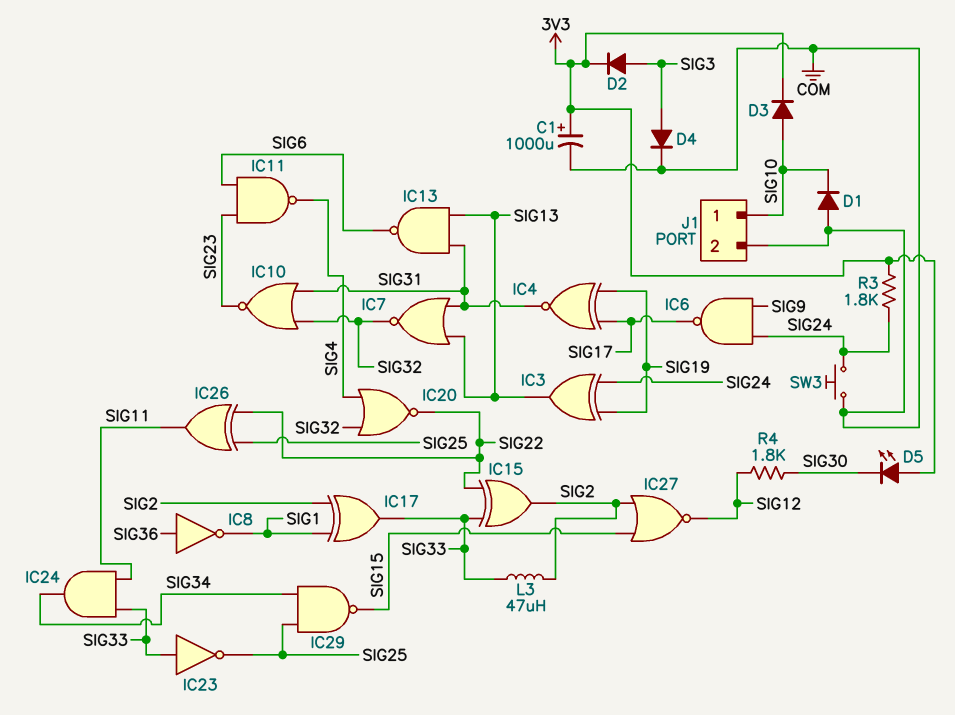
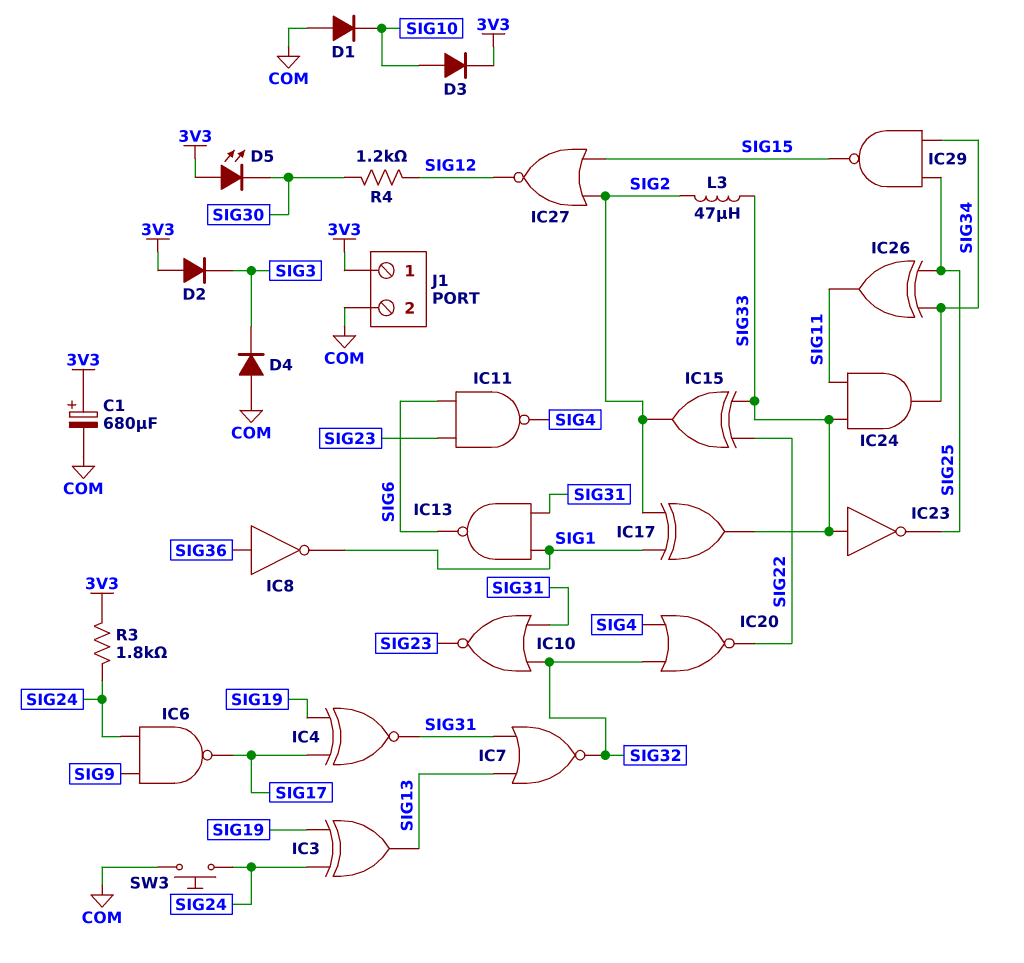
C1: 1000uF (plus 3V3, minus COM) -> 680uF (plus 3V3, minus COM)
D2: diode (A SIG3, K 3V3) -> diode (A 3V3, K SIG3)
D4: diode (A SIG3, K COM) -> diode (A COM, K SIG3)
IC13: NAND (in SIG13, in SIG31, out SIG6) -> NAND (in SIG1, in SIG31, out SIG6)
IC26: XOR (in SIG22, in SIG25, out SIG11) -> XOR (in SIG25, in SIG34, out SIG11)
J1 pin 1: SIG10 -> 3V3
R4: 1.8k (SIG12, SIG30) -> 1.2k (SIG12, SIG30)

